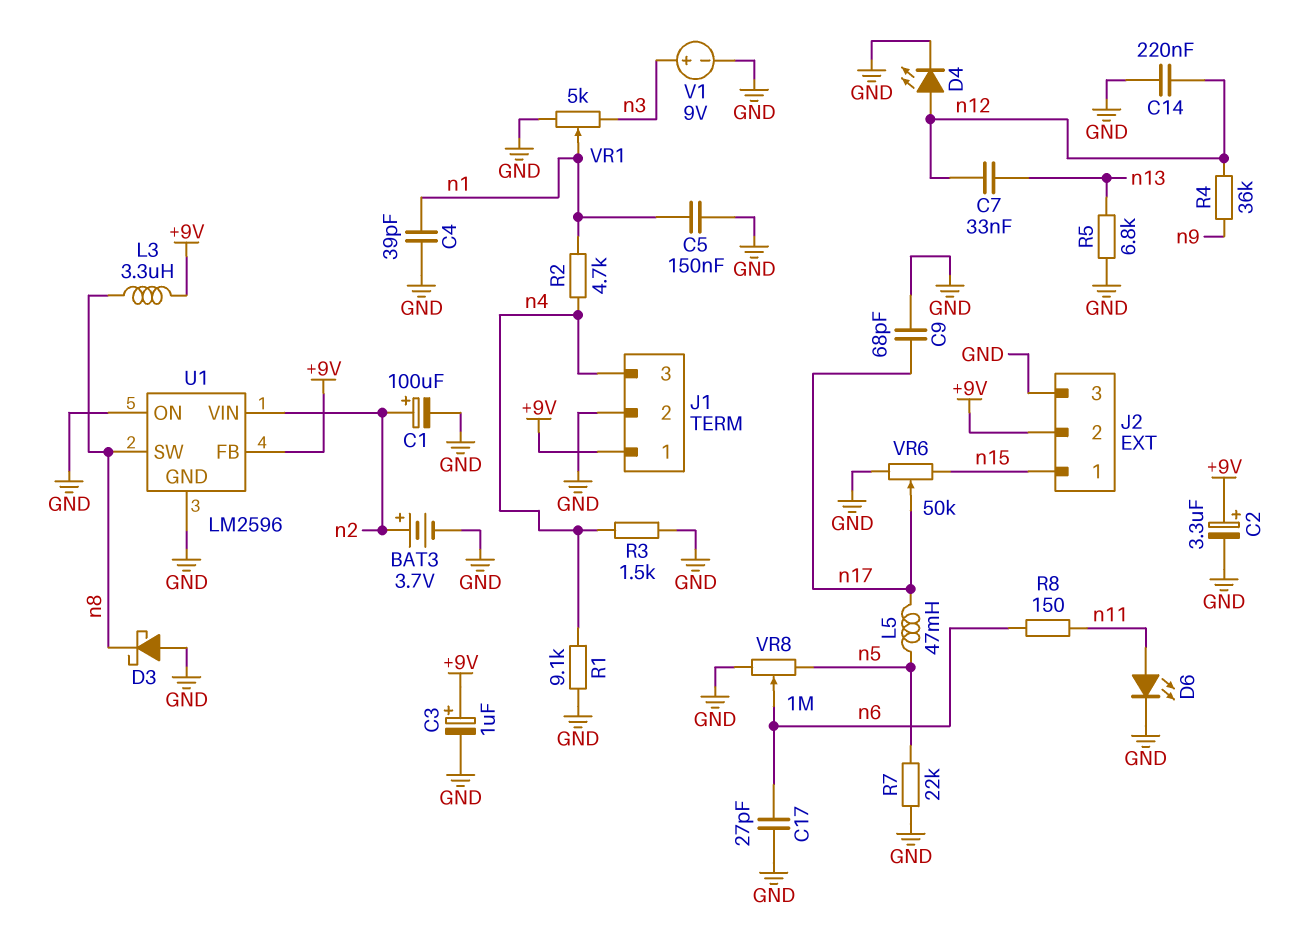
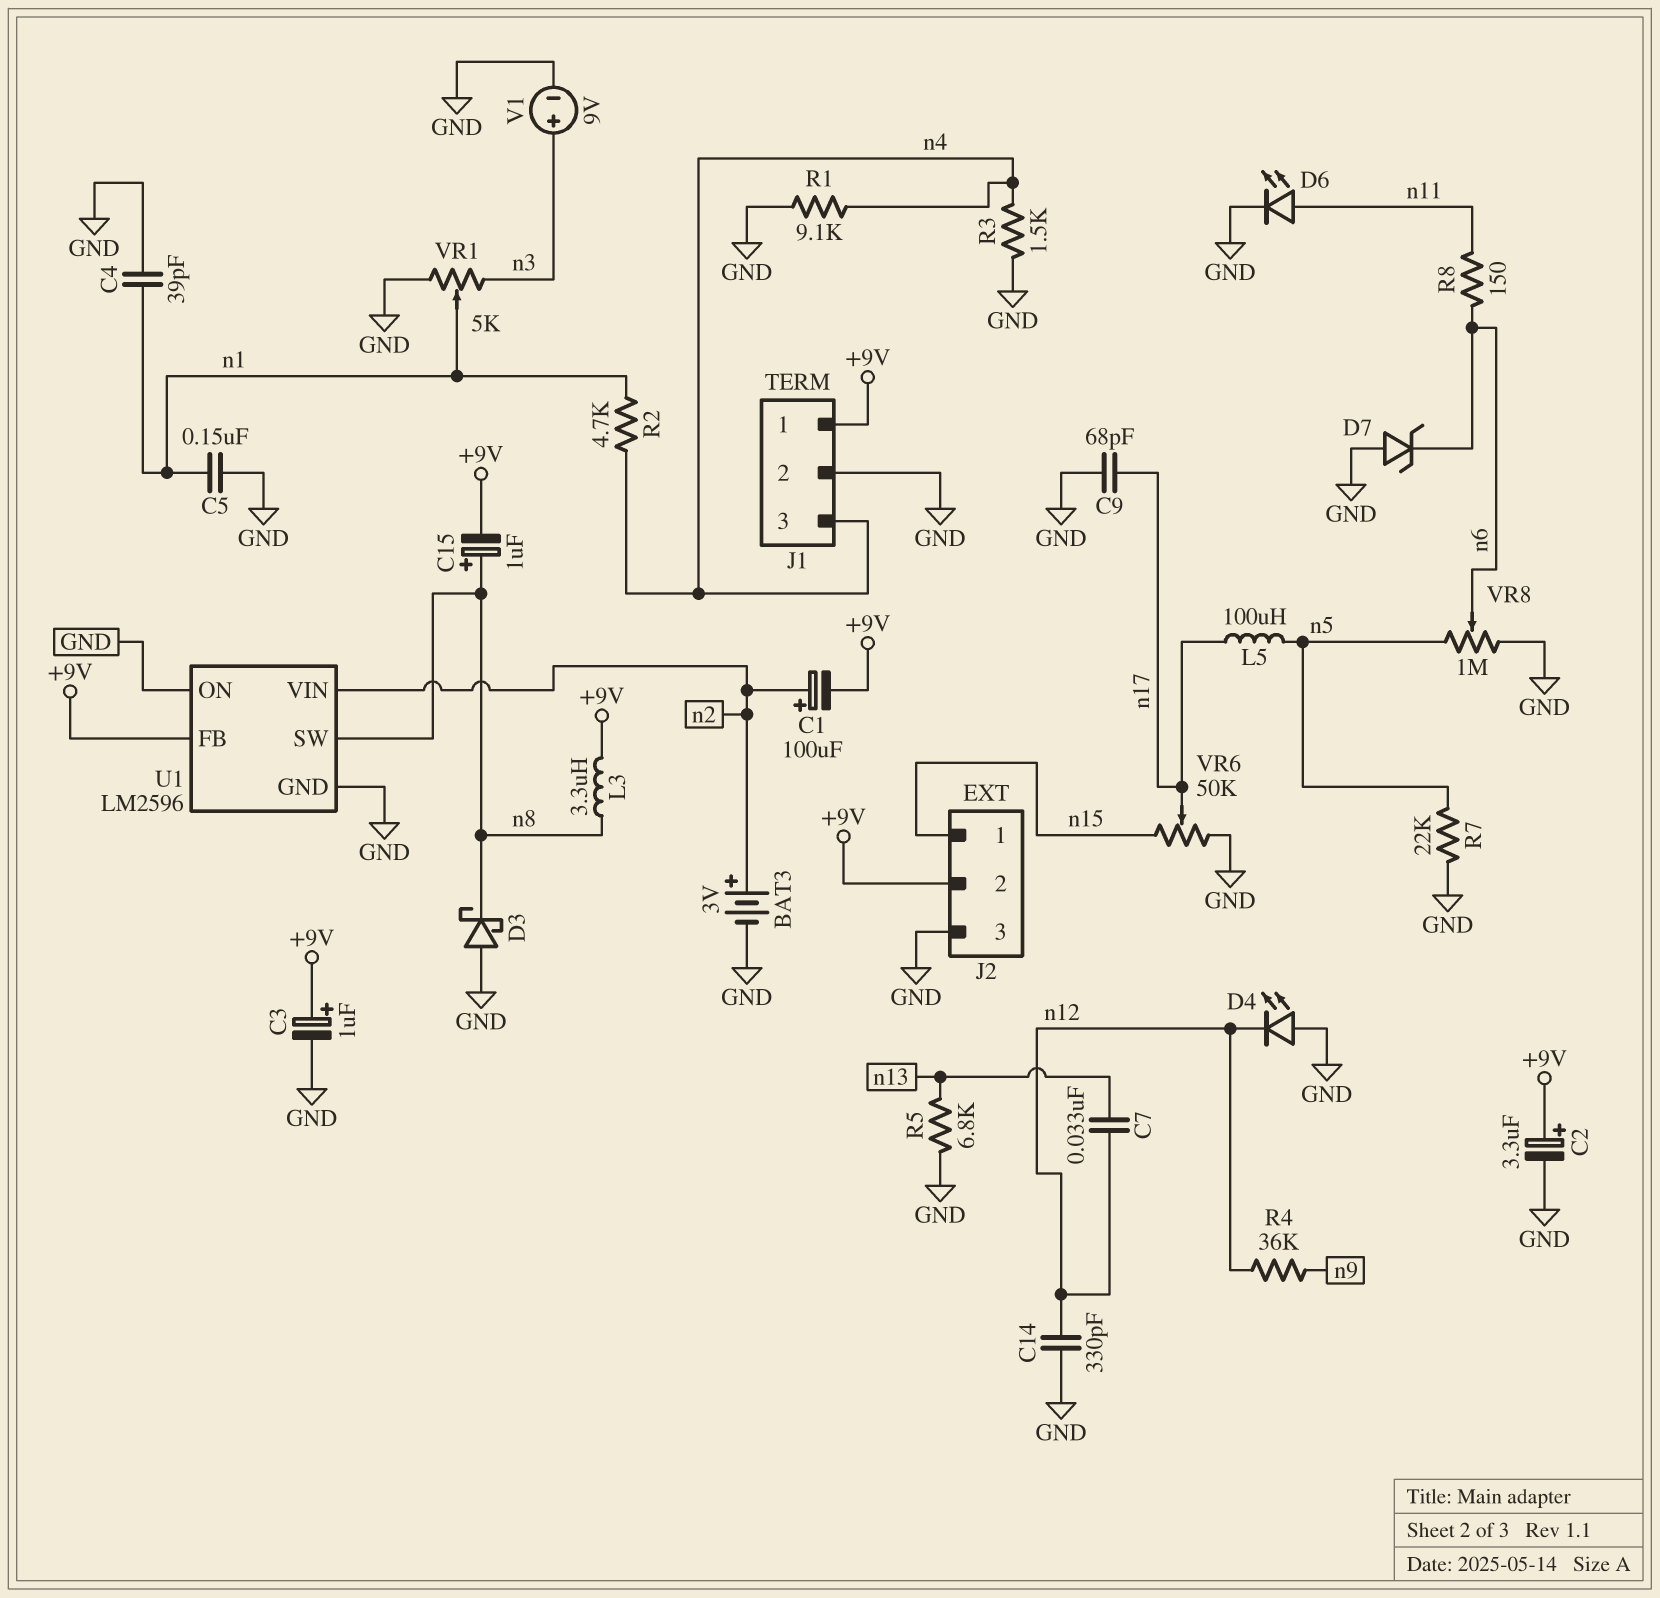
BAT3: 3.7V (plus n2, minus GND) -> 3V (plus n2, minus GND)
C1: 100uF (plus n2, minus GND) -> 100uF (plus n2, minus +9V)
C14: 220nF (GND, n12) -> 330pF (GND, n12)
C15: none -> 1uF (plus n8, minus +9V)
C17: 27pF (GND, n6) -> none
D4: LED (A n12, K GND) -> LED (A GND, K n12)
D7: none -> zener (A GND, K n6)
L5: 47mH (n5, n17) -> 100uH (n5, n17)

